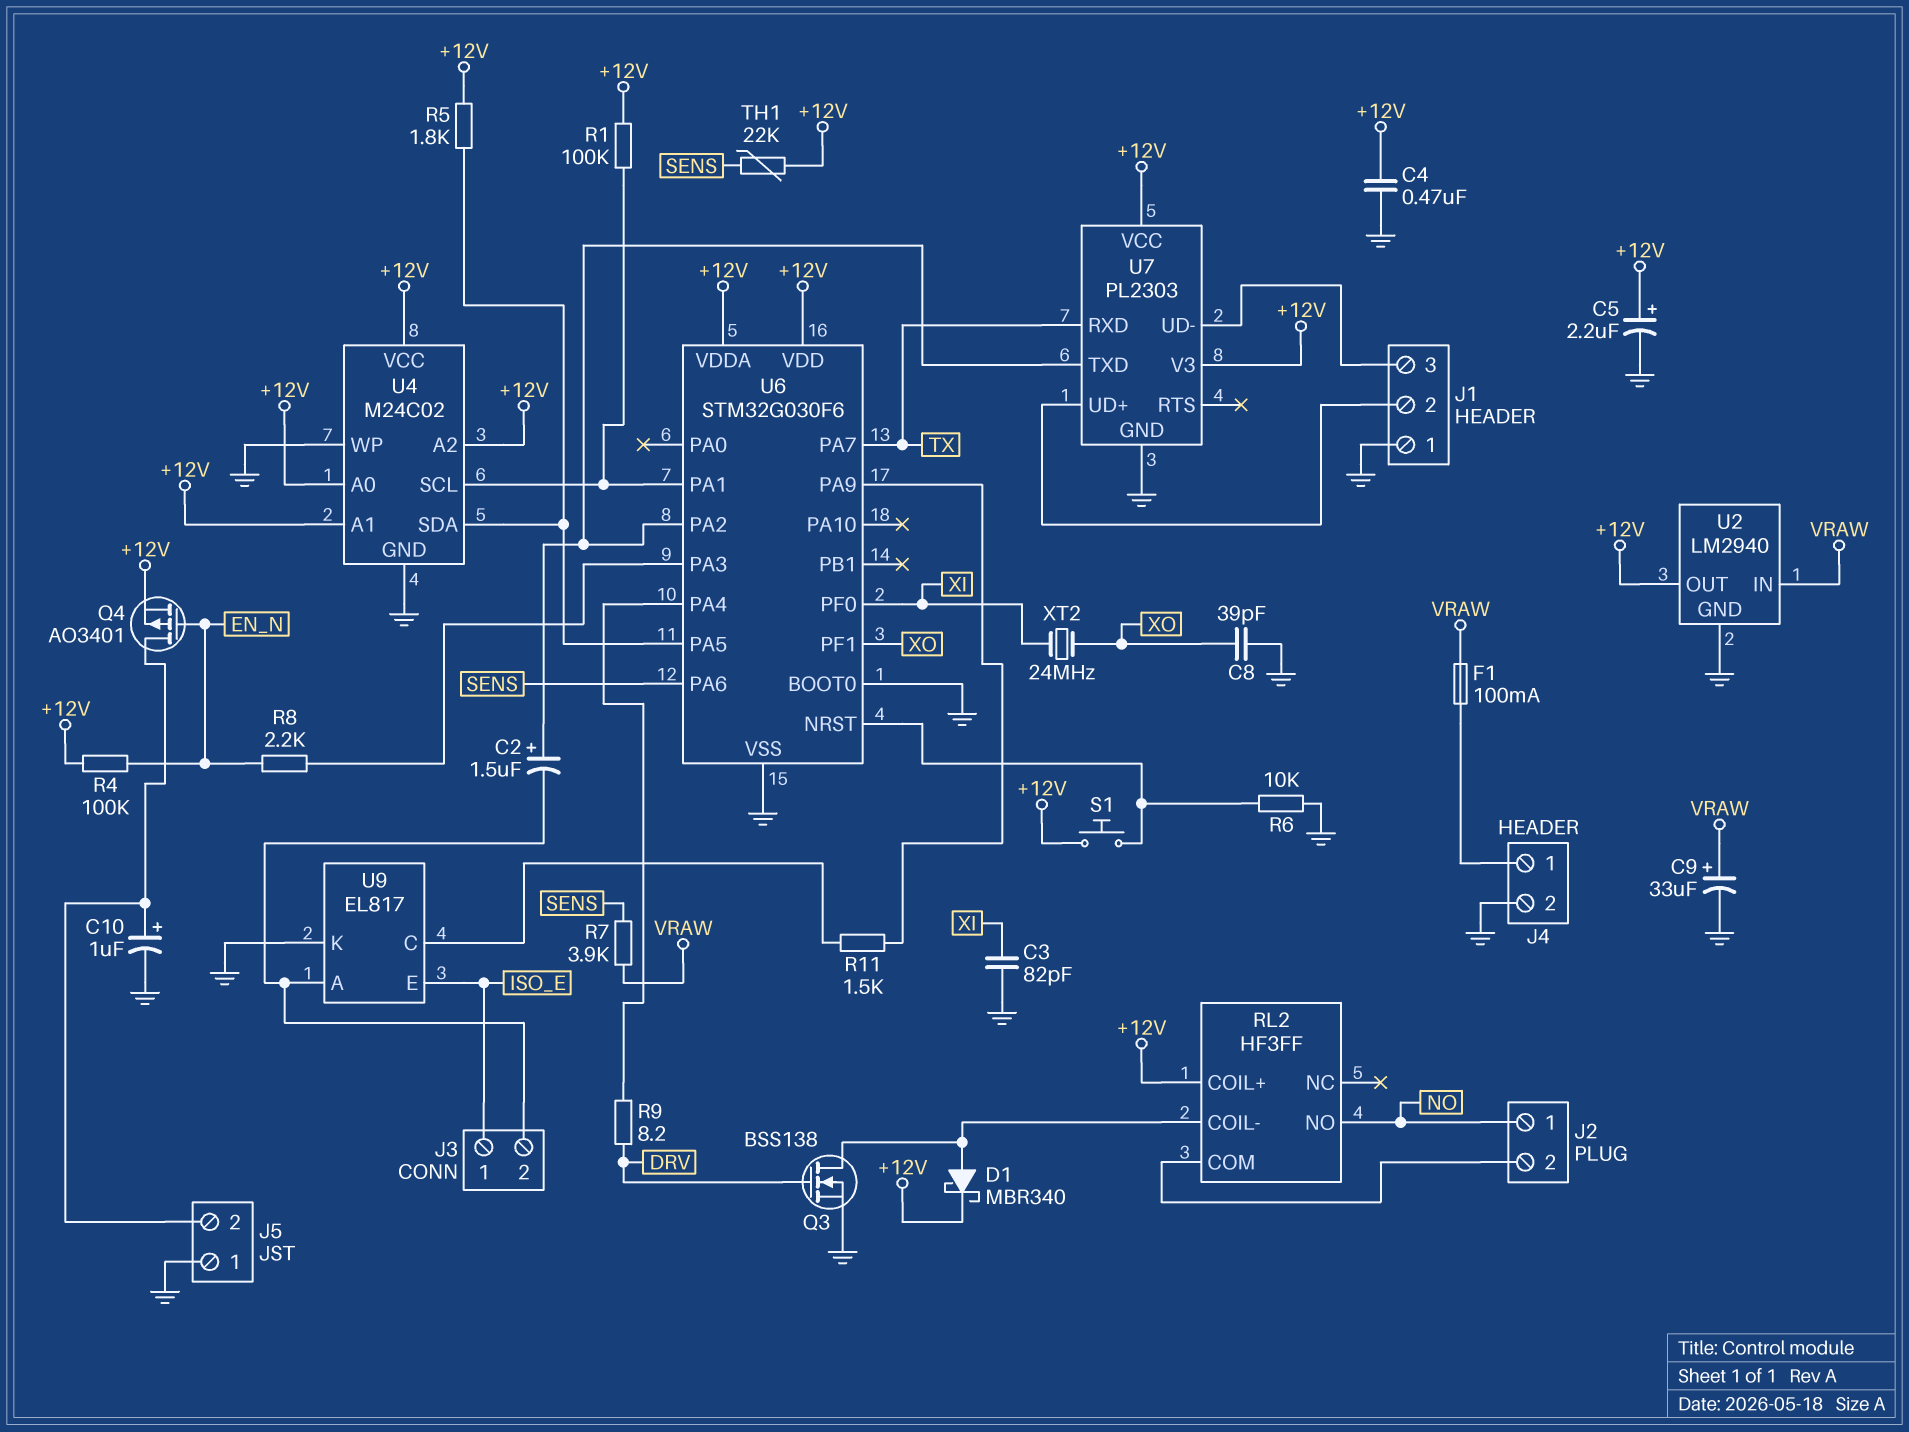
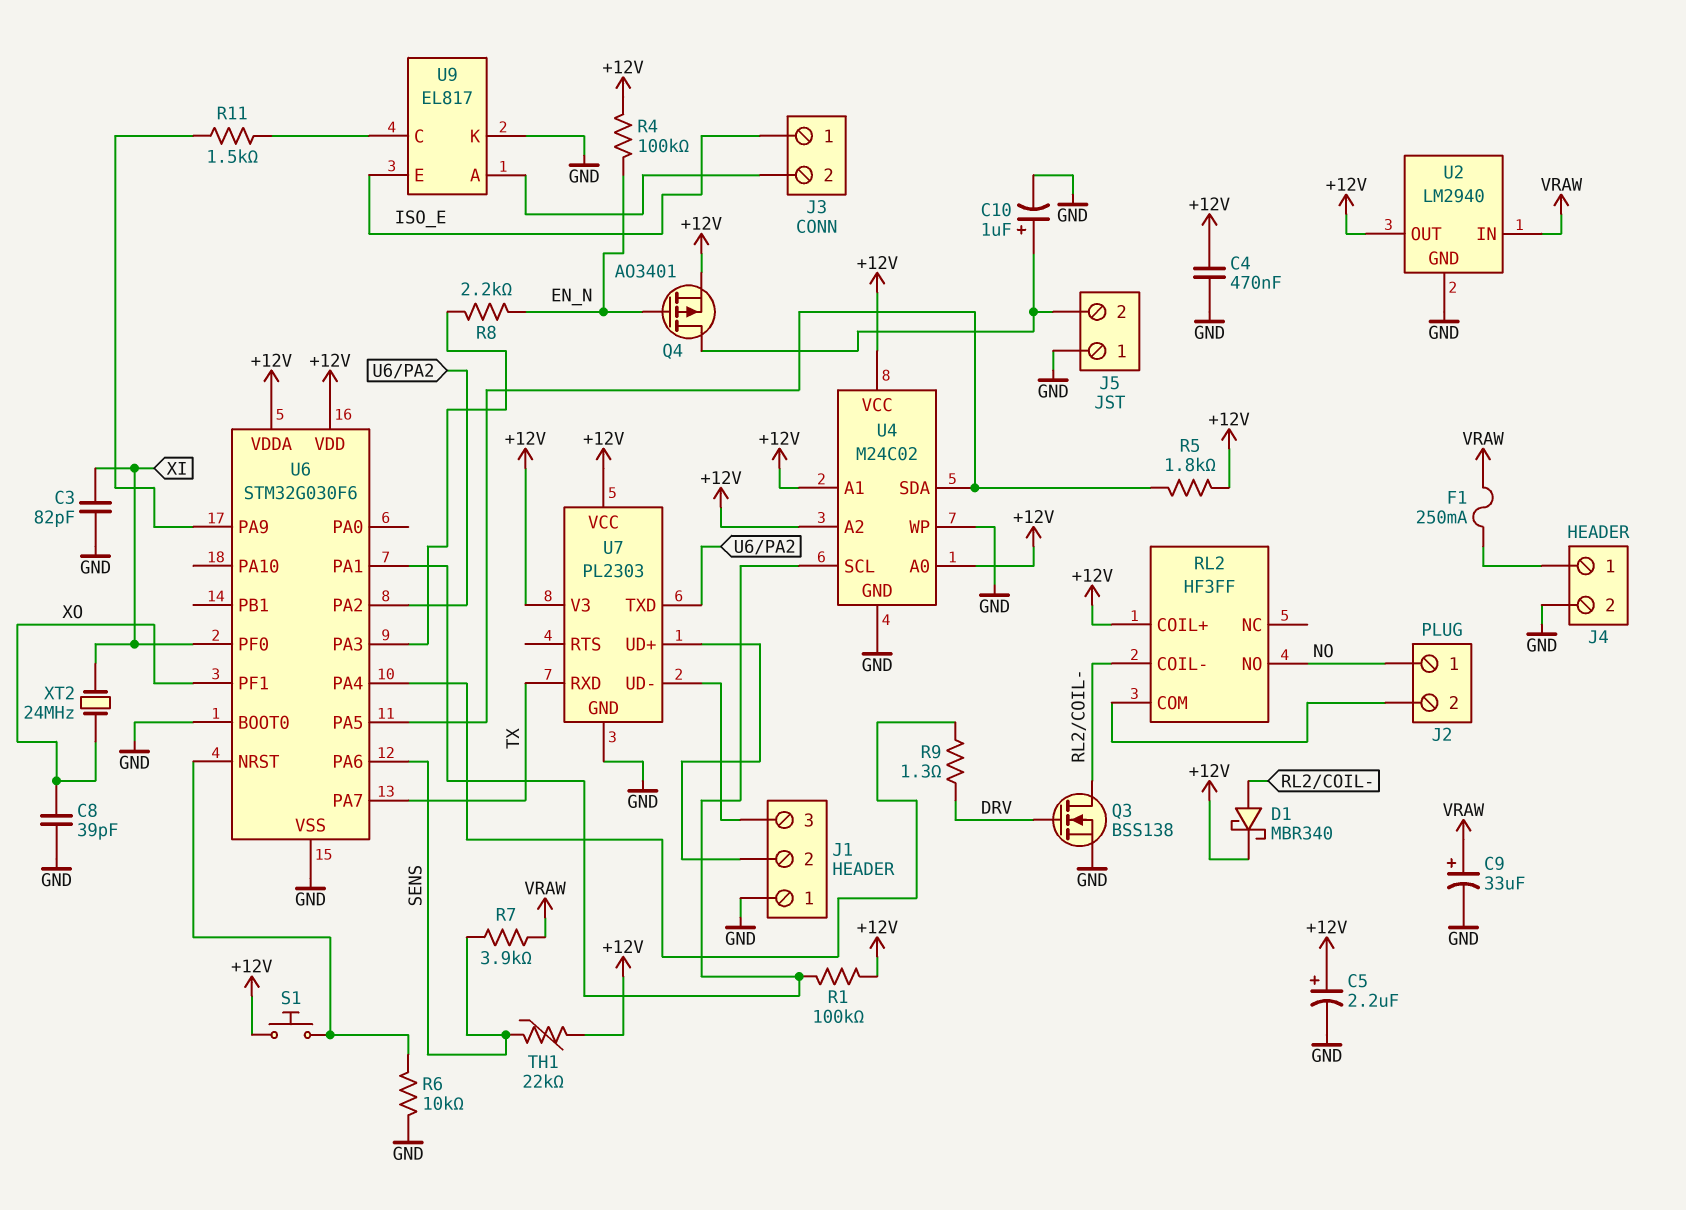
C2: 1.5uF (plus U6/PA2, minus J3/2) -> none
F1: 100mA (J4/1, VRAW) -> 250mA (J4/1, VRAW)
R9: 8.2 (DRV, U6/PA4) -> 1.3 (DRV, U6/PA4)

